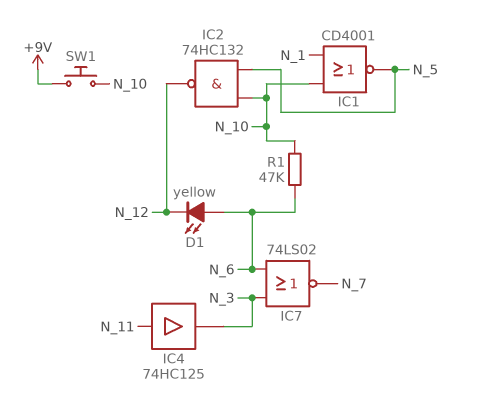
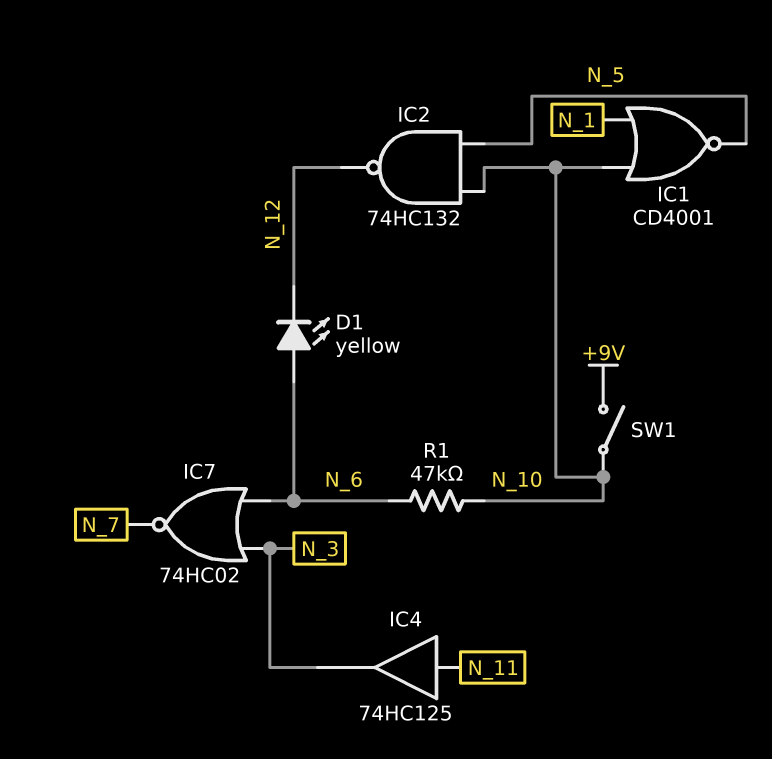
IC7: NOR 74LS02 (in N_3, in N_6, out N_7) -> NOR 74HC02 (in N_3, in N_6, out N_7)
SW1: button (+9V, N_10) -> switch (+9V, N_10)

